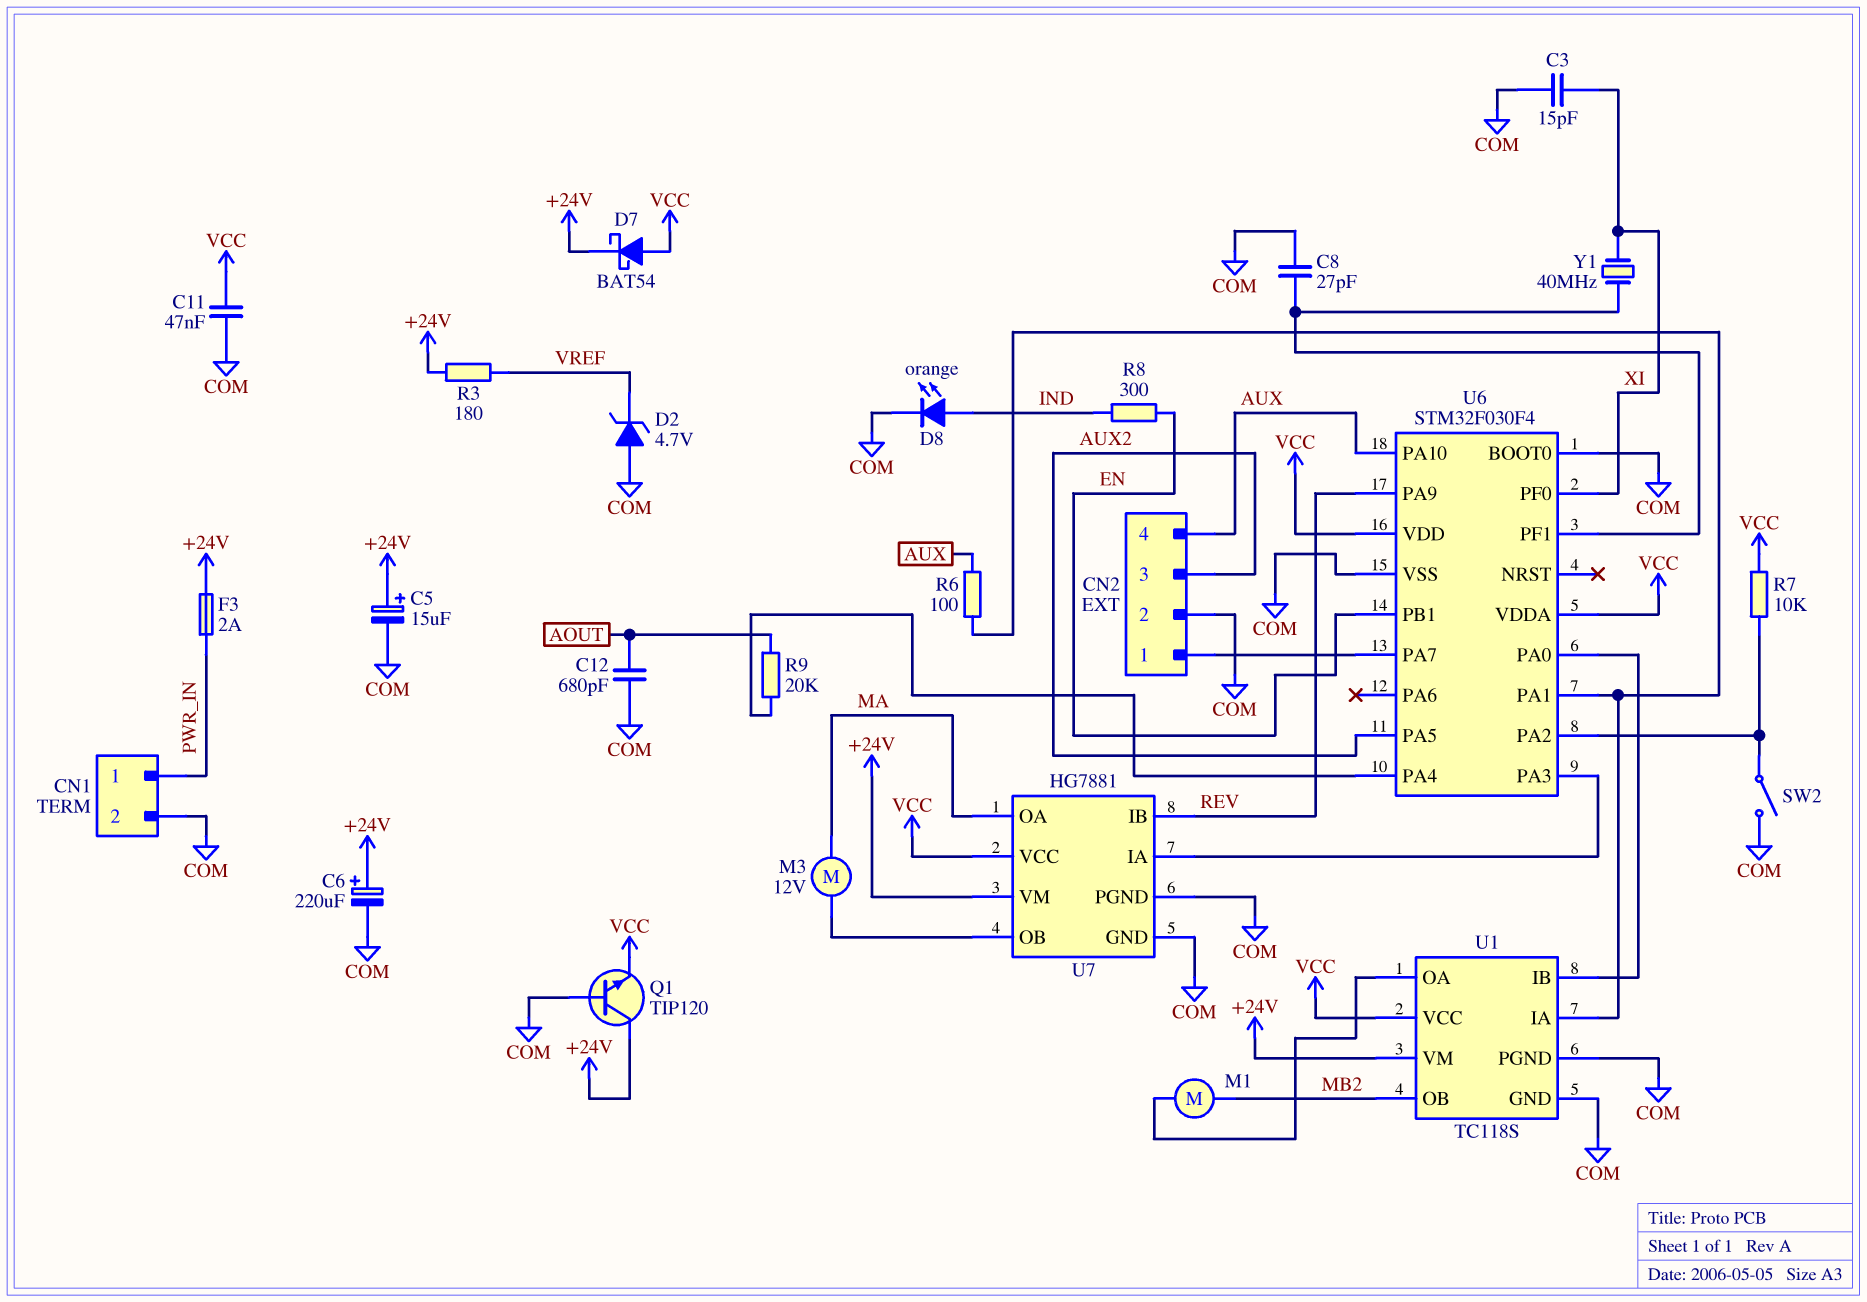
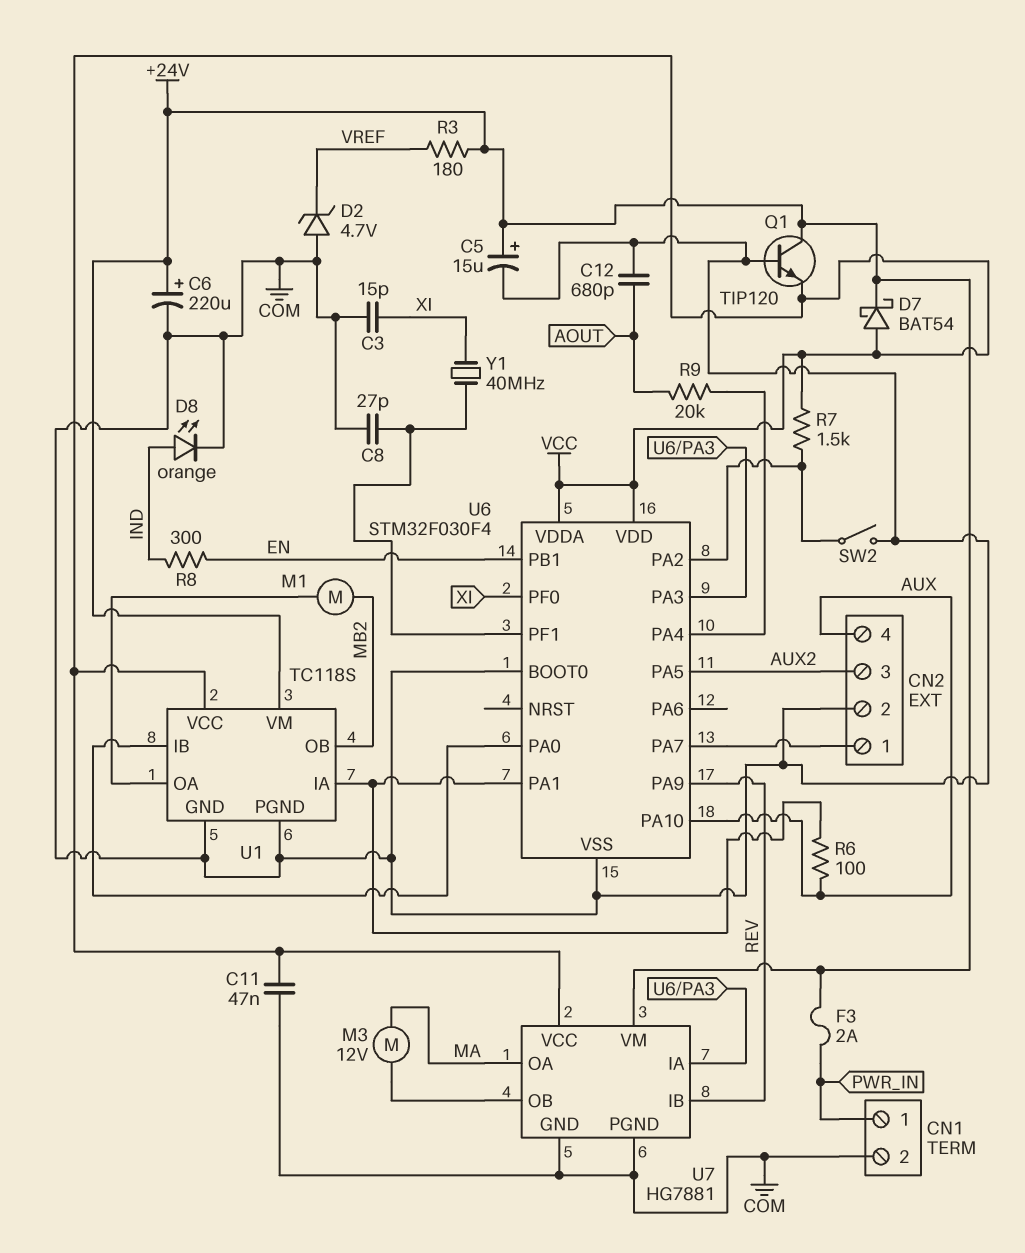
R7: 10k (U6/PA2, VCC) -> 1.5k (U6/PA2, VCC)

